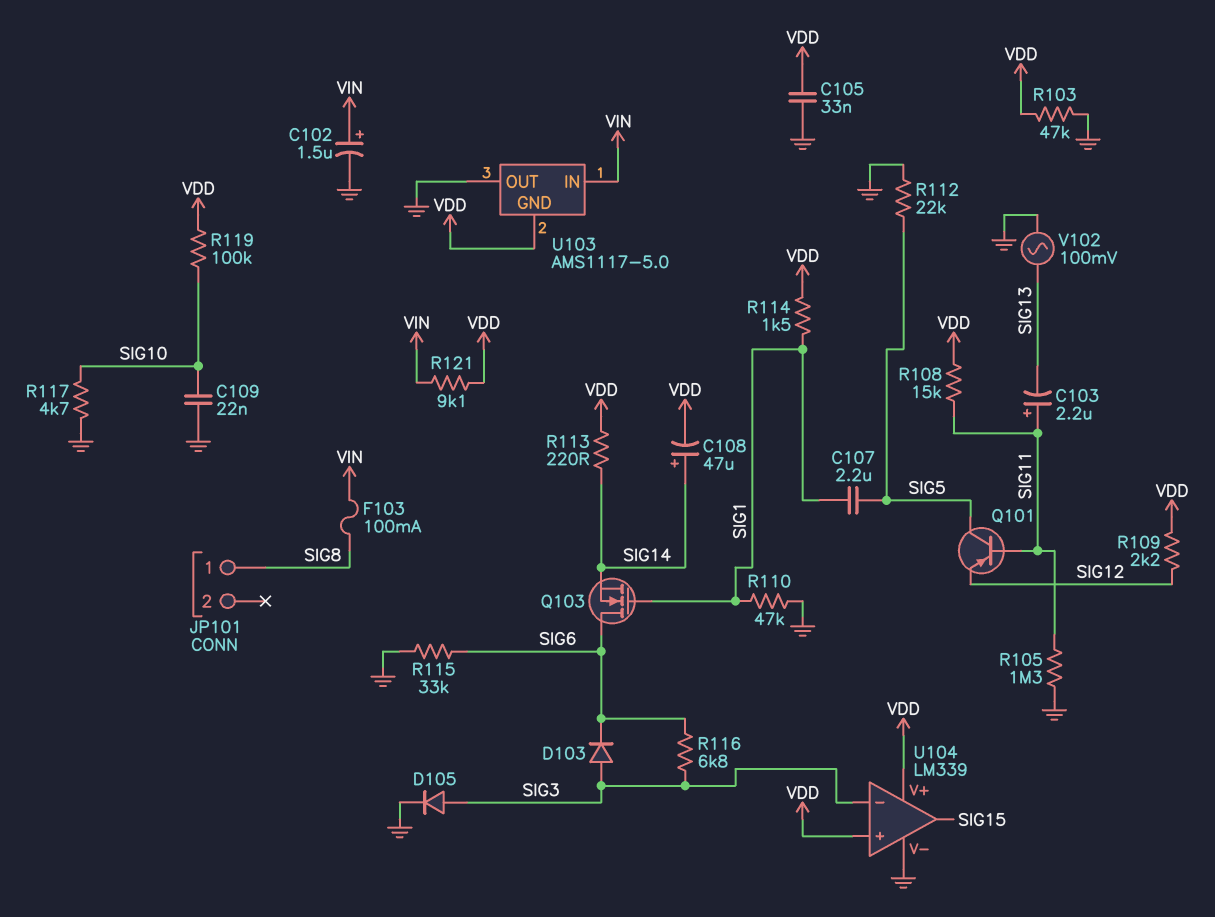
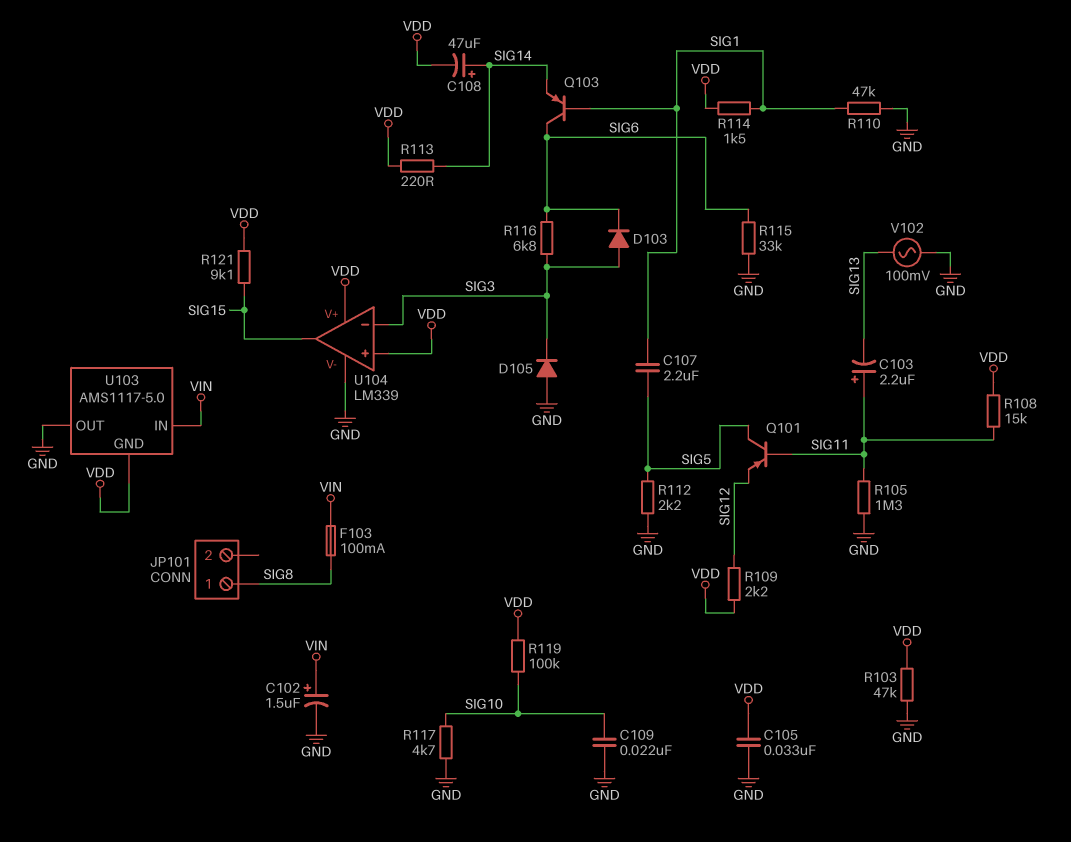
D105: diode (A SIG3, K GND) -> diode (A GND, K SIG3)
Q103: NMOS (G SIG1, D SIG6, S SIG14) -> PNP (B SIG1, C SIG6, E SIG14)
R112: 22k (GND, SIG5) -> 2.2k (GND, SIG5)
R121: 9.1k (VDD, VIN) -> 9.1k (SIG15, VDD)

